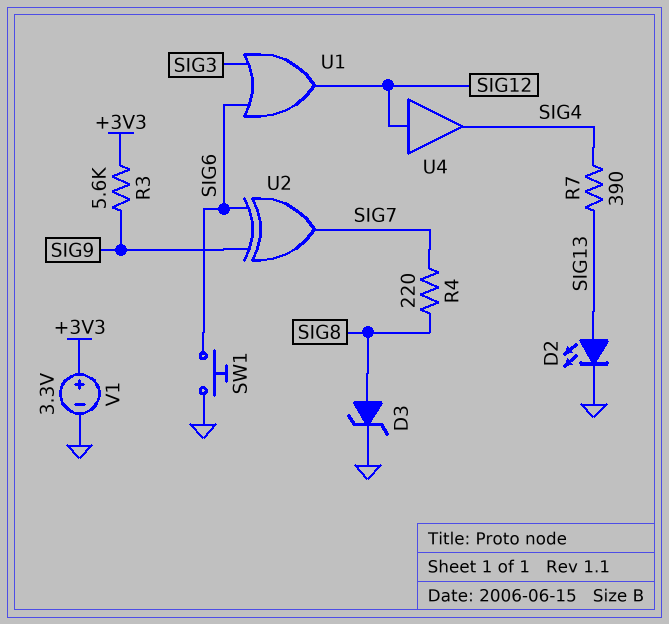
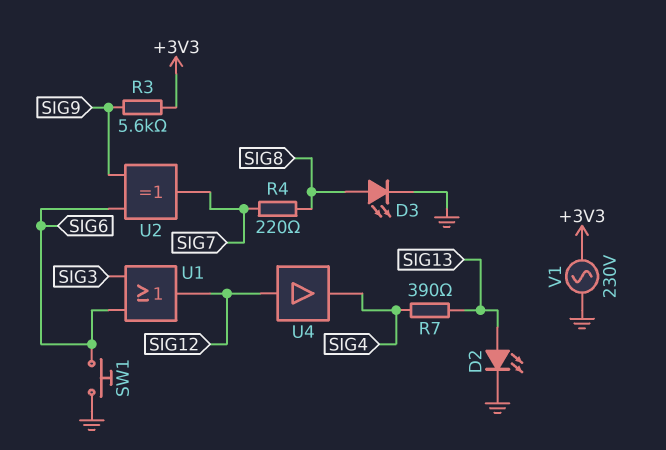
D3: zener (A SIG8, K GND) -> LED (A SIG8, K GND)
V1: 3.3V (plus +3V3, minus GND) -> AC 230V (+3V3, GND)

